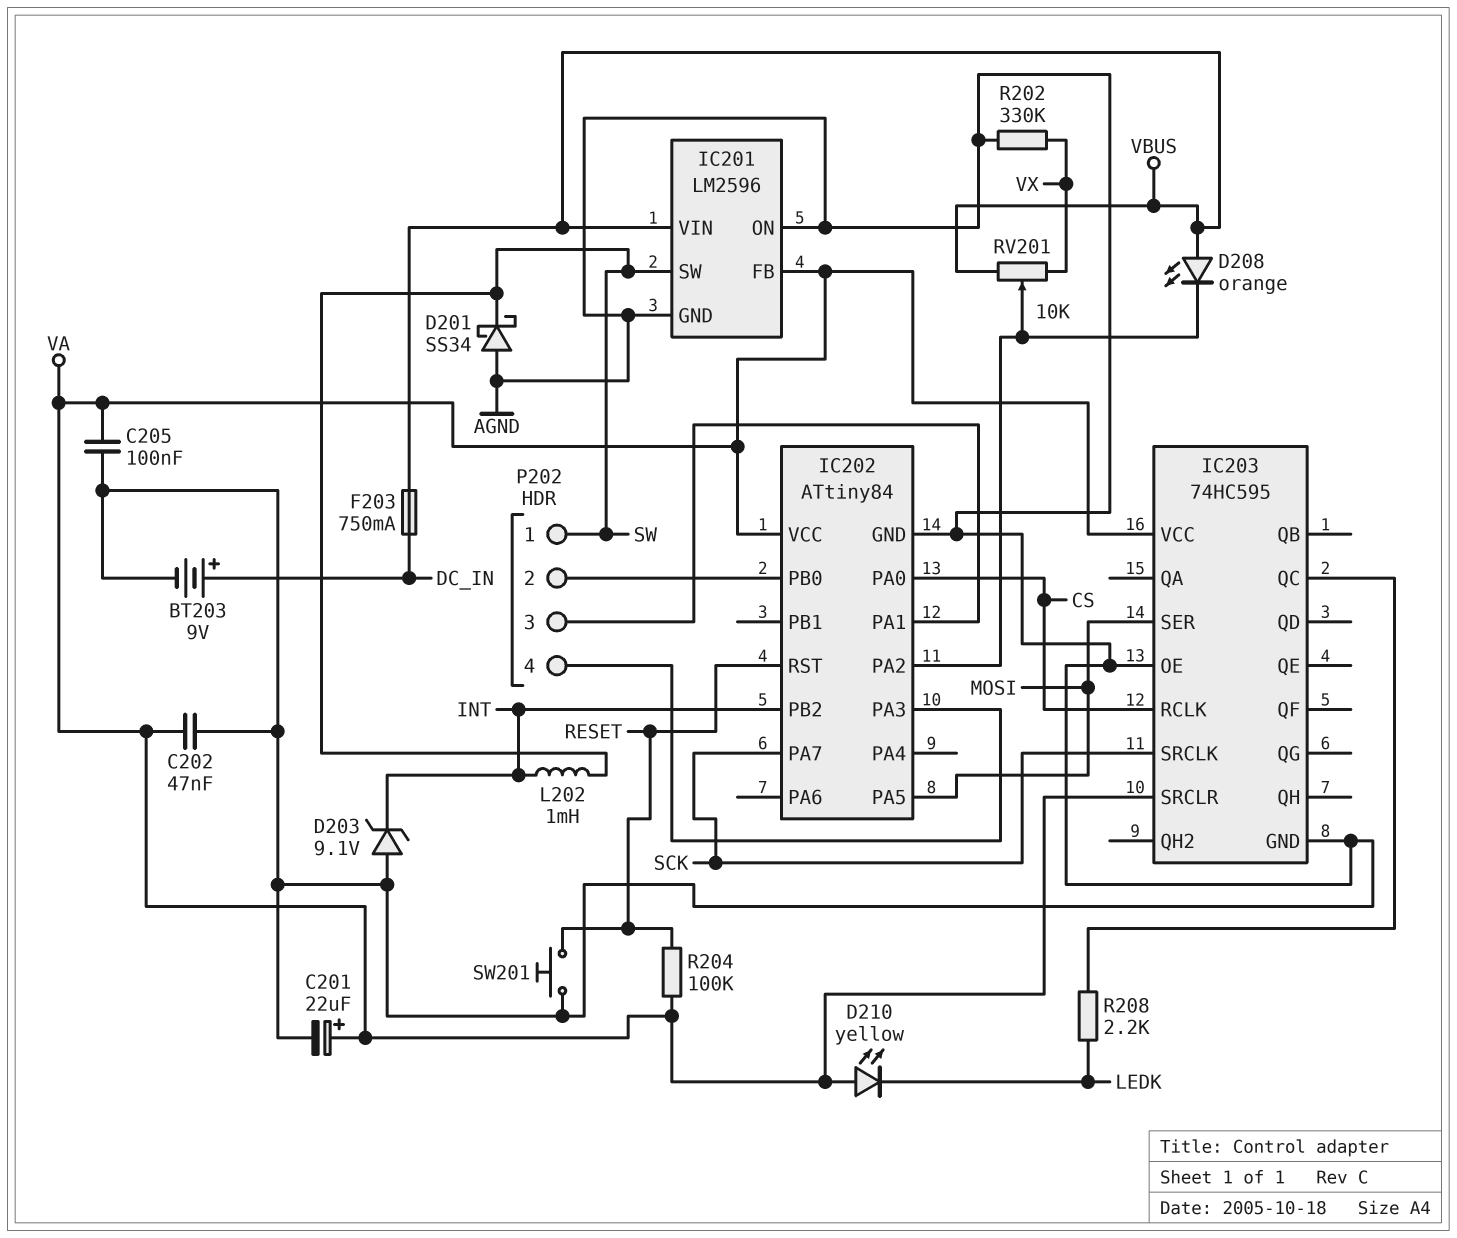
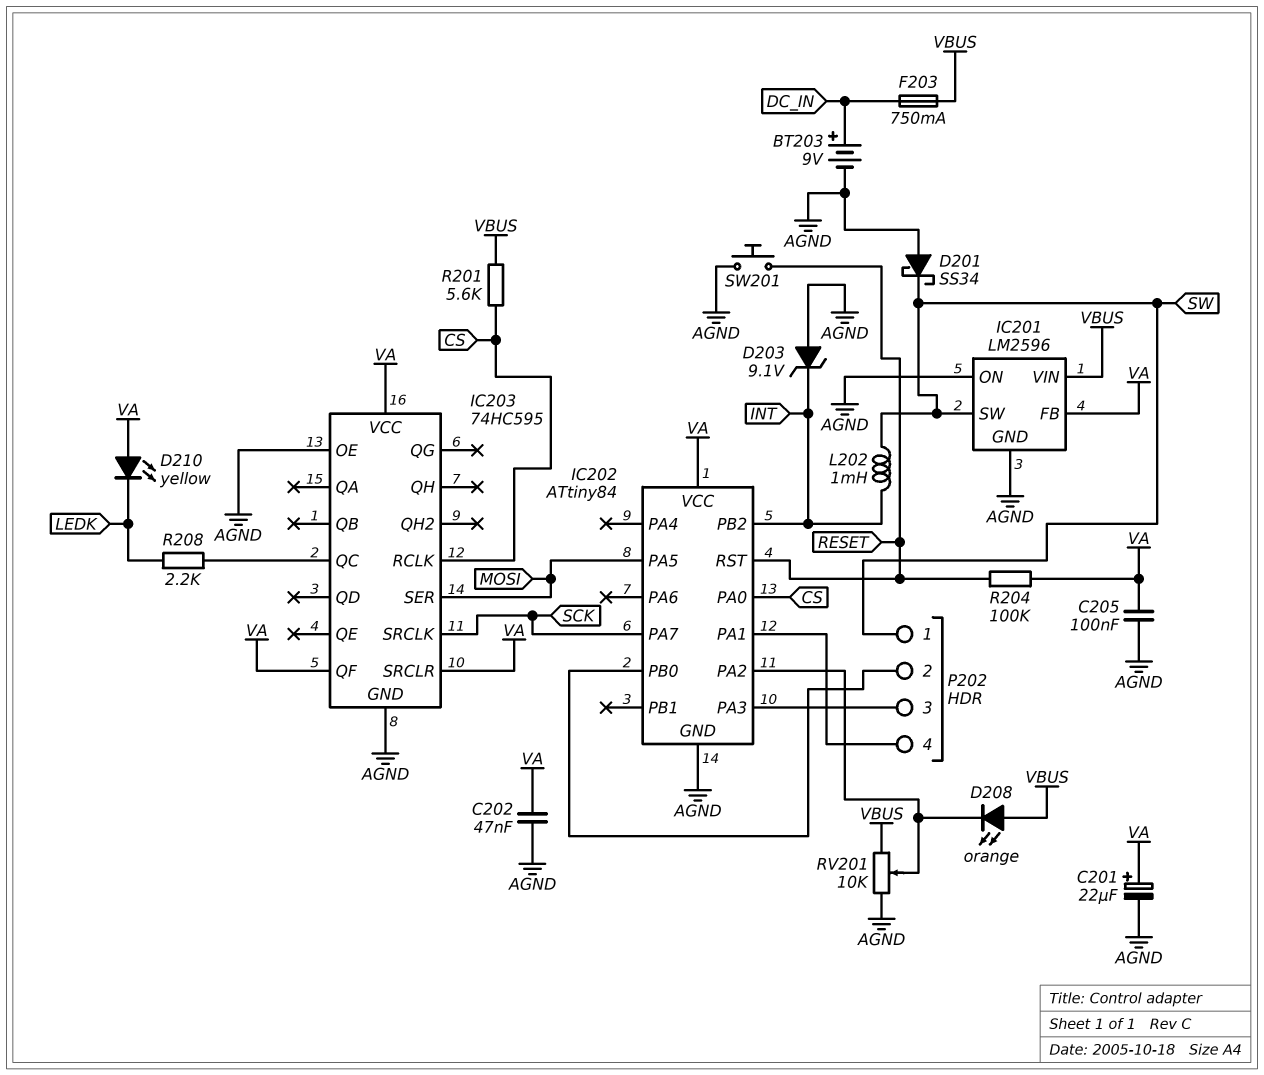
IC203 pin QF: none -> VA
P202 pin 3: IC202/PA1 -> IC202/PA3
P202 pin 4: IC202/PA3 -> IC202/PA1
R201: none -> 5.6k (CS, VBUS)
R202: 330k (AGND, VX) -> none
RV201: 10k (VBUS, VX, wiper IC202/PA2) -> 10k (AGND, VBUS, wiper IC202/PA2)

